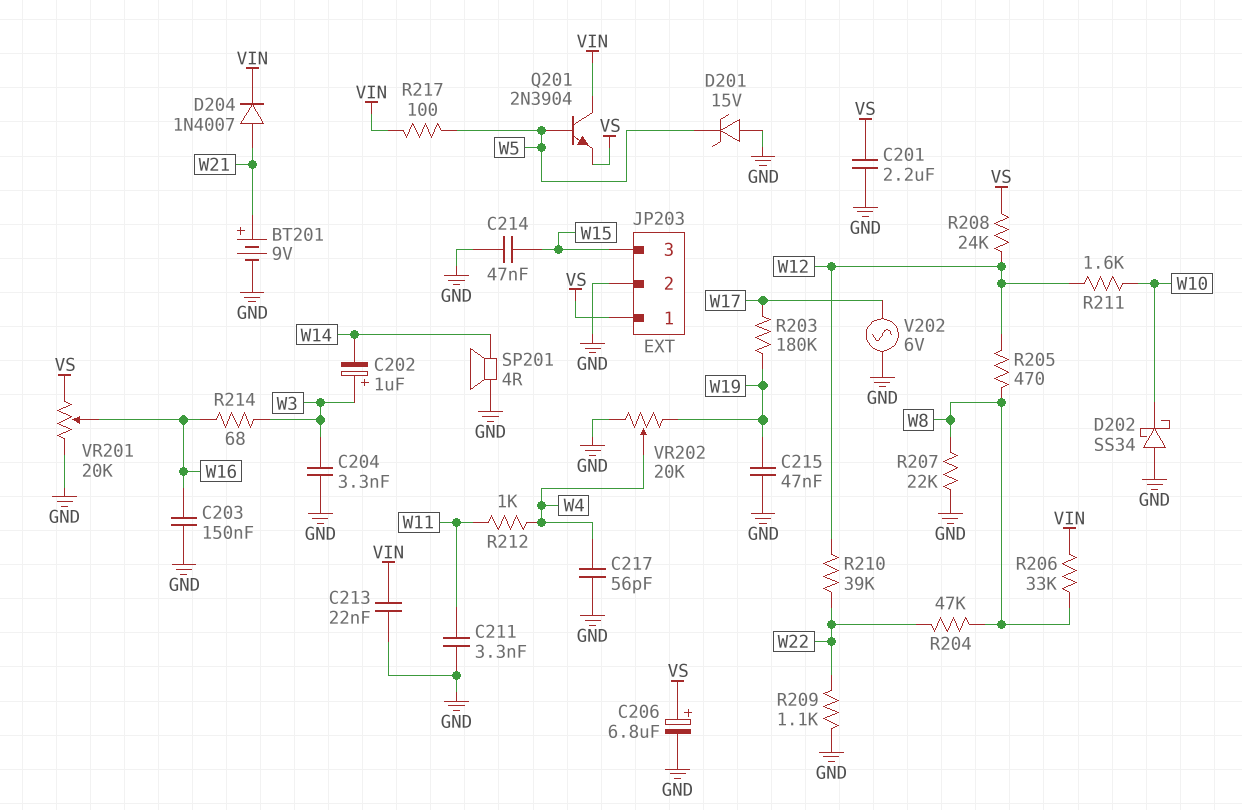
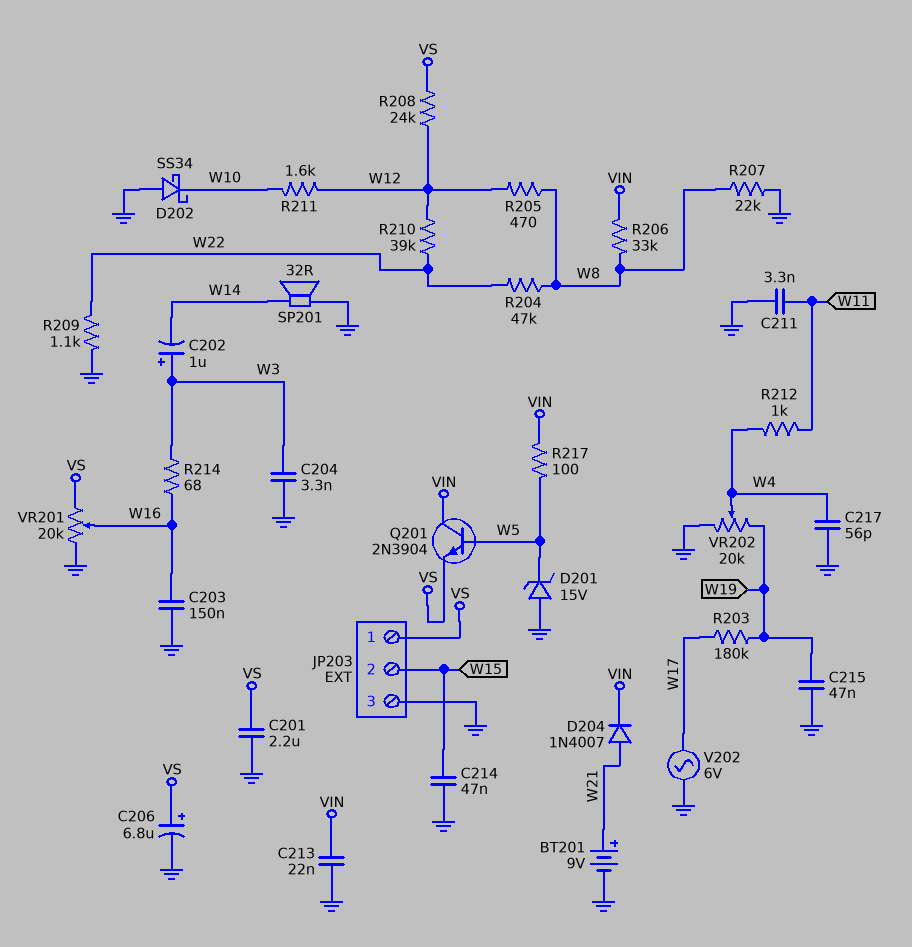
JP203 pin 2: GND -> W15
JP203 pin 3: W15 -> GND
SP201: speaker 4R (GND, W14) -> speaker 32R (GND, W14)

